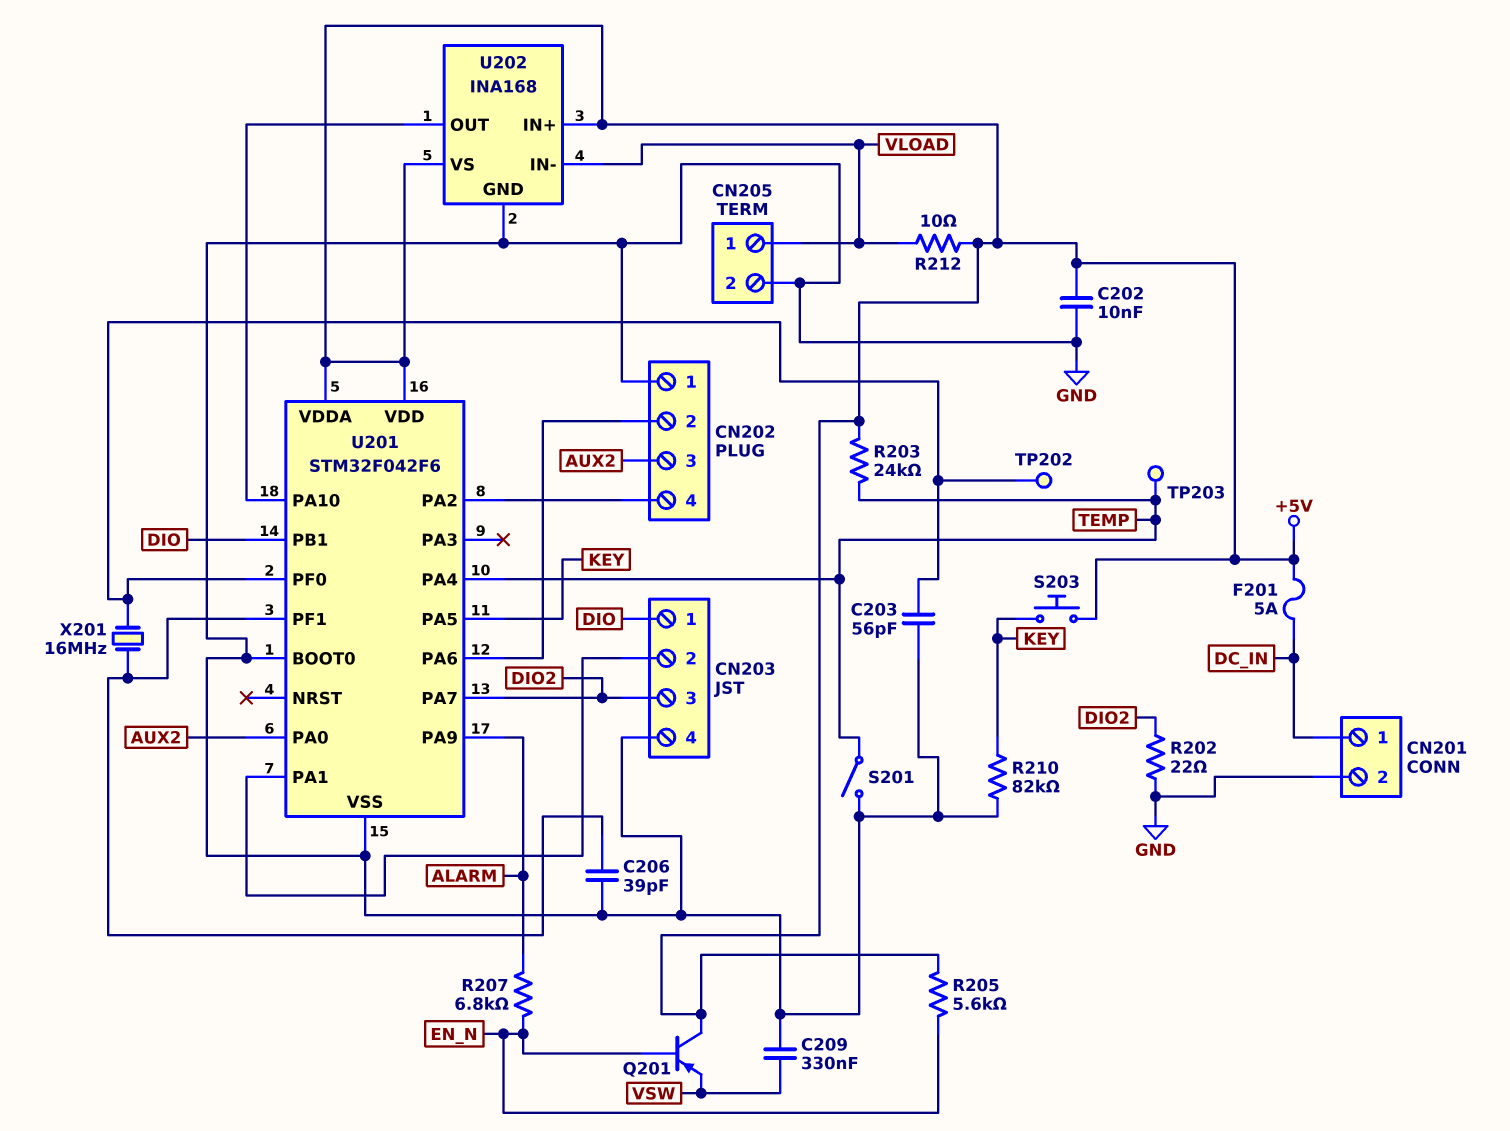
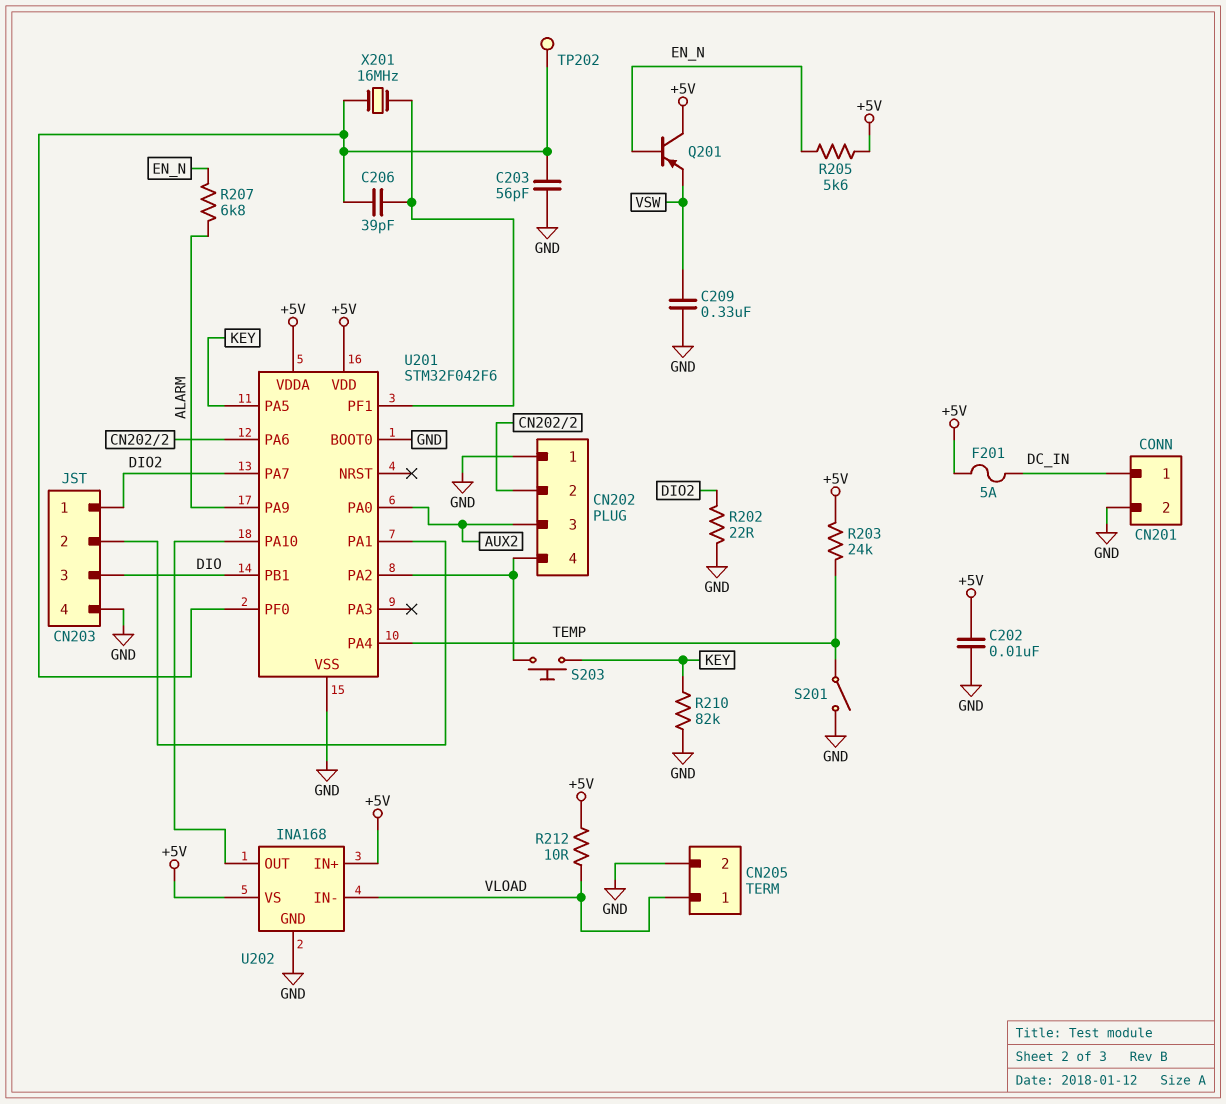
C206: 39pF (GND, U201/PF1) -> 39pF (U201/PF0, U201/PF1)
CN203 pin 1: DIO -> DIO2
CN203 pin 3: DIO2 -> DIO
S203: button (+5V, KEY) -> button (CN202/4, KEY)
TP203: test point (TEMP) -> none

